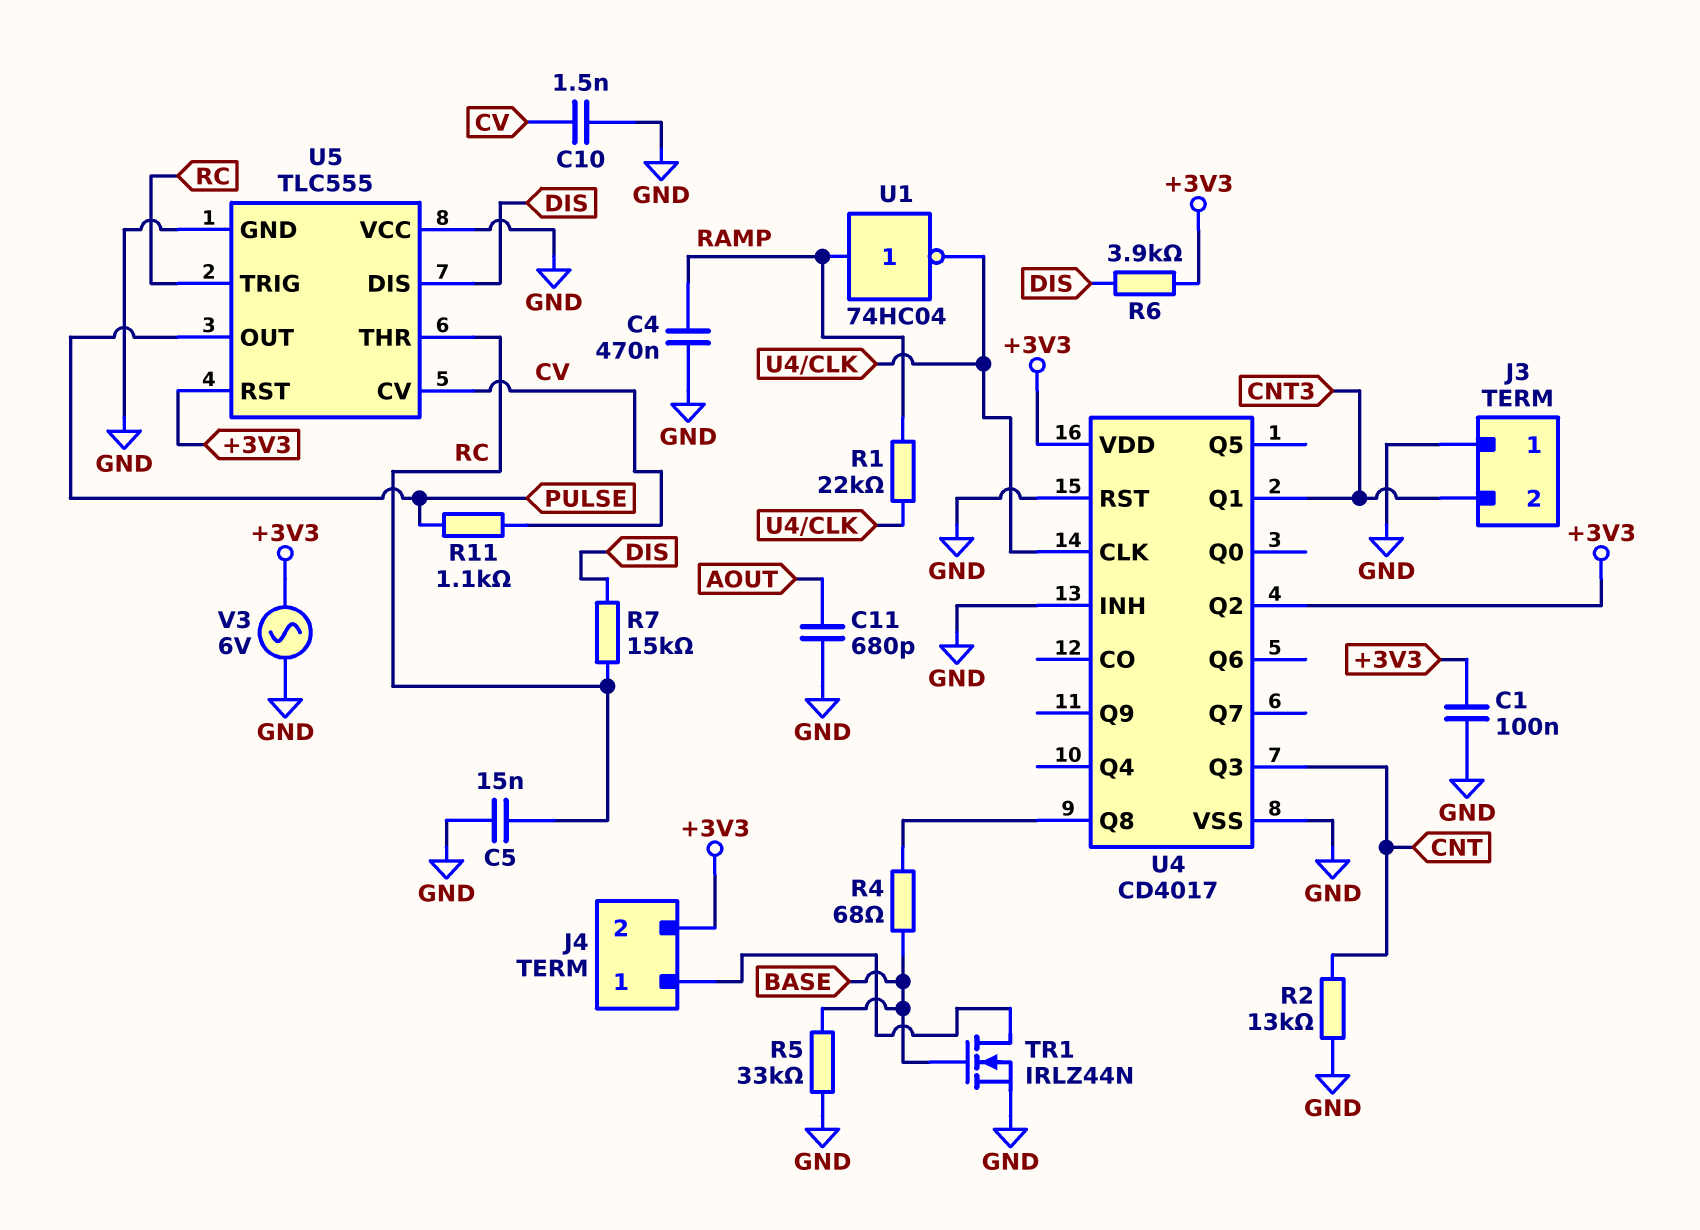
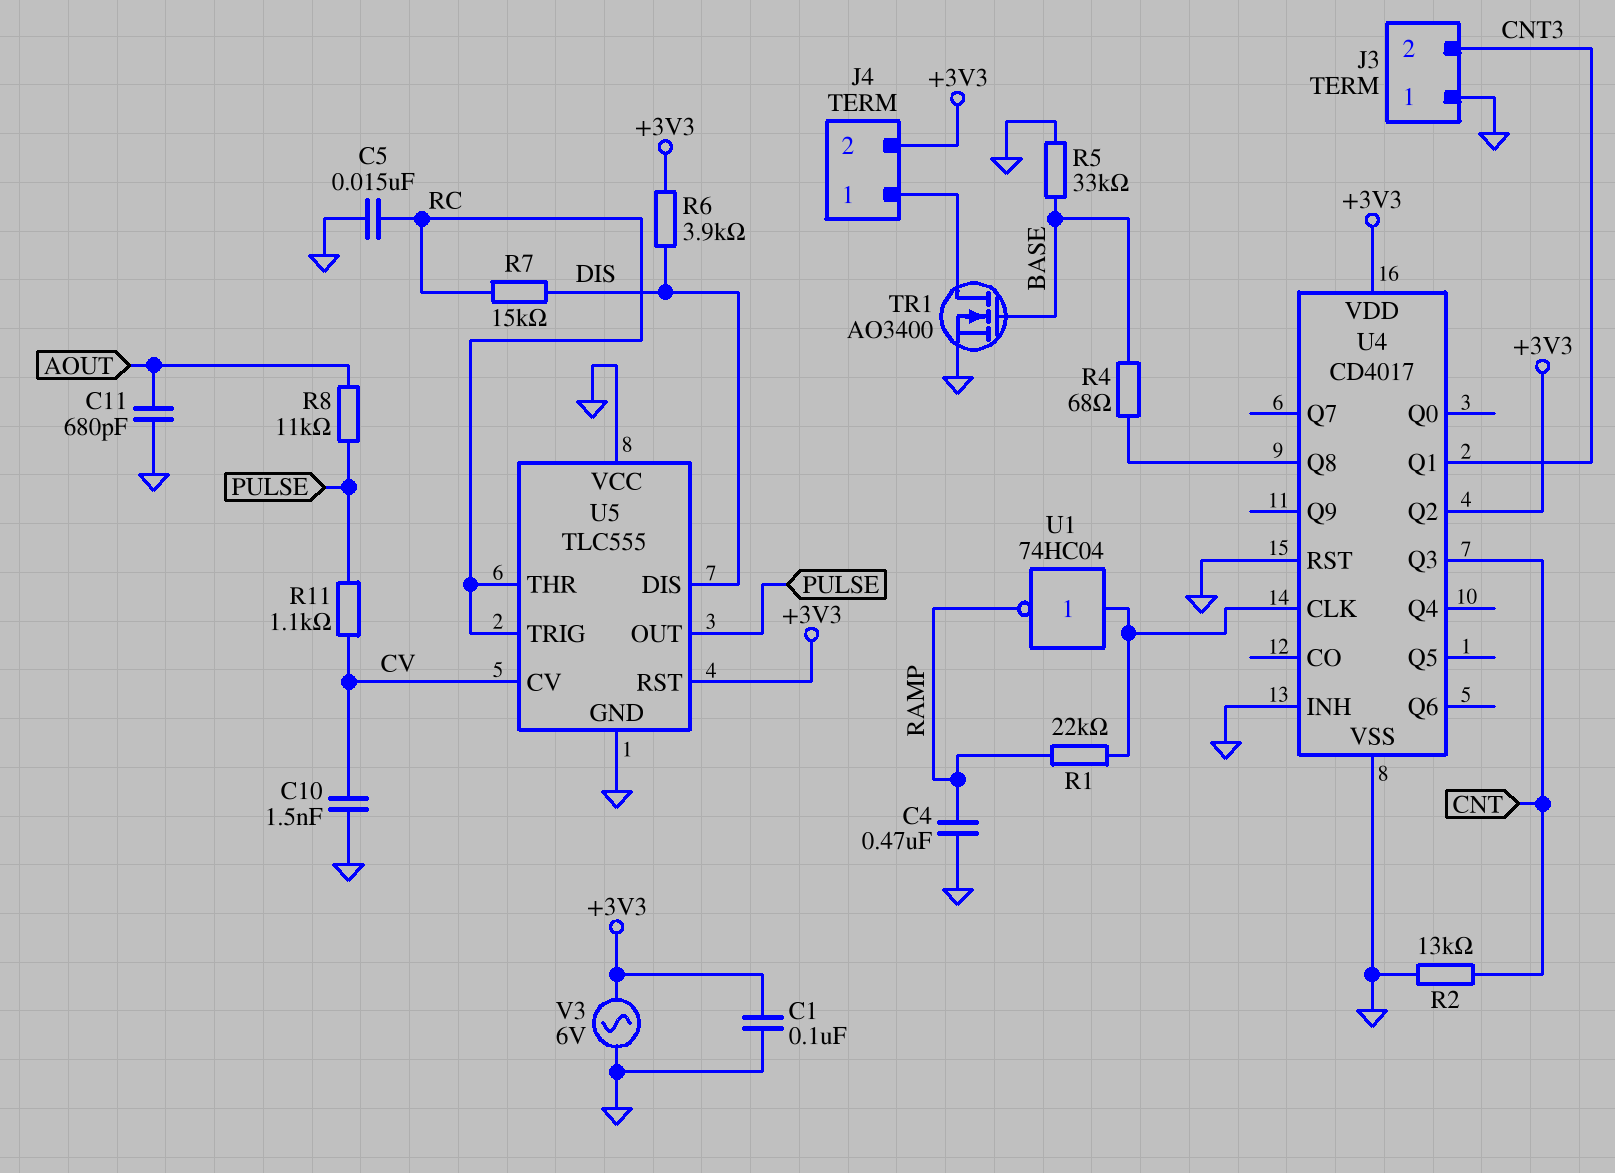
R8: none -> 11k (AOUT, PULSE)
TR1: NMOS IRLZ44N (G BASE, D J4/1, S GND) -> NMOS AO3400 (G BASE, D J4/1, S GND)
U1: NOT 74HC04 (in RAMP, out U4/CLK) -> NOT 74HC04 (in U4/CLK, out RAMP)

